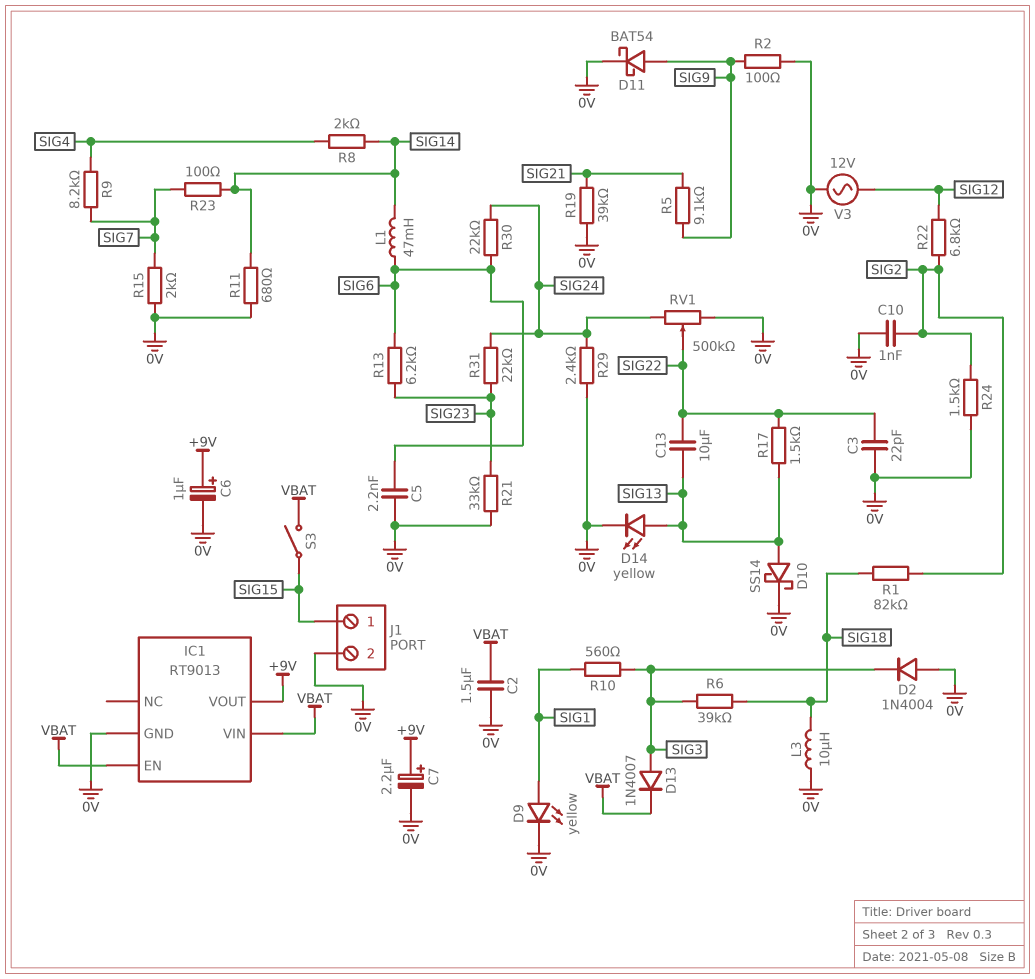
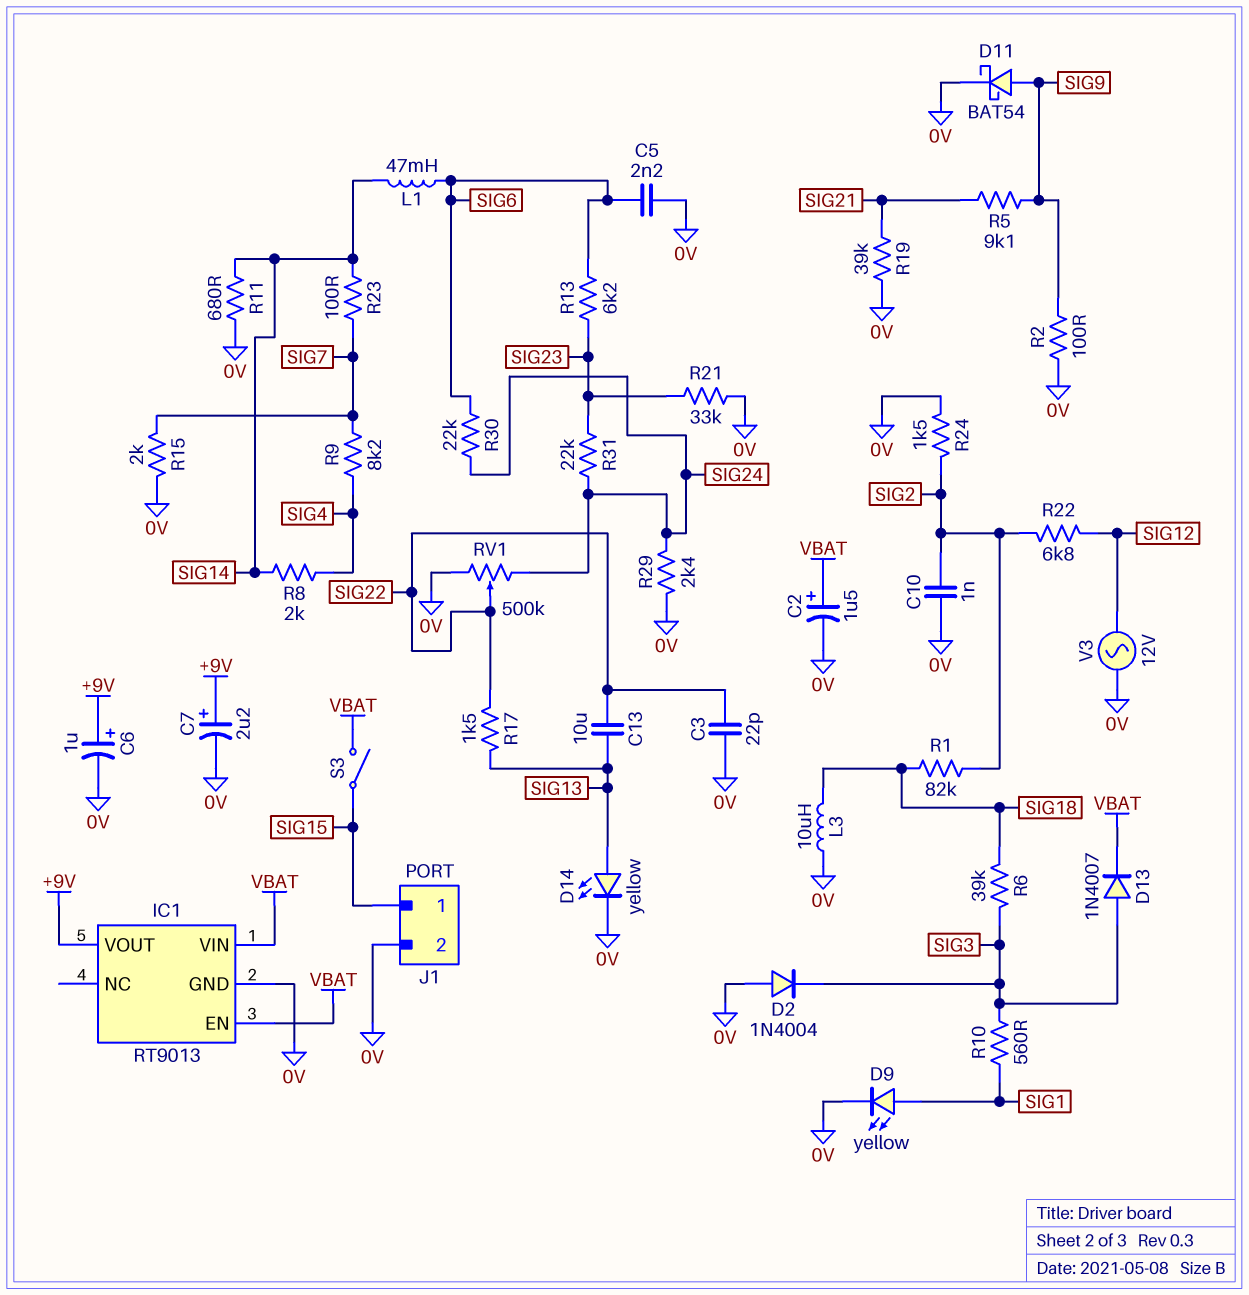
C2: 1.5uF (0V, VBAT) -> 1.5uF (plus VBAT, minus 0V)
D10: schottky SS14 (A SIG13, K 0V) -> none

